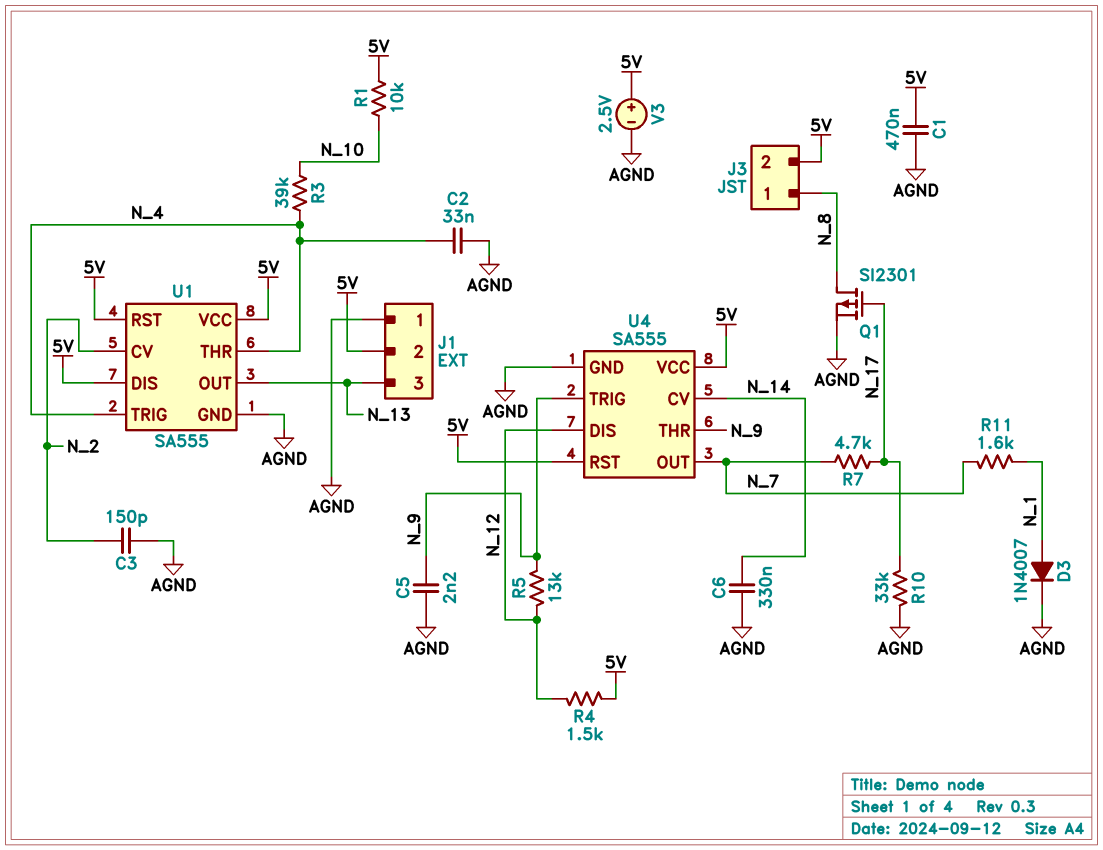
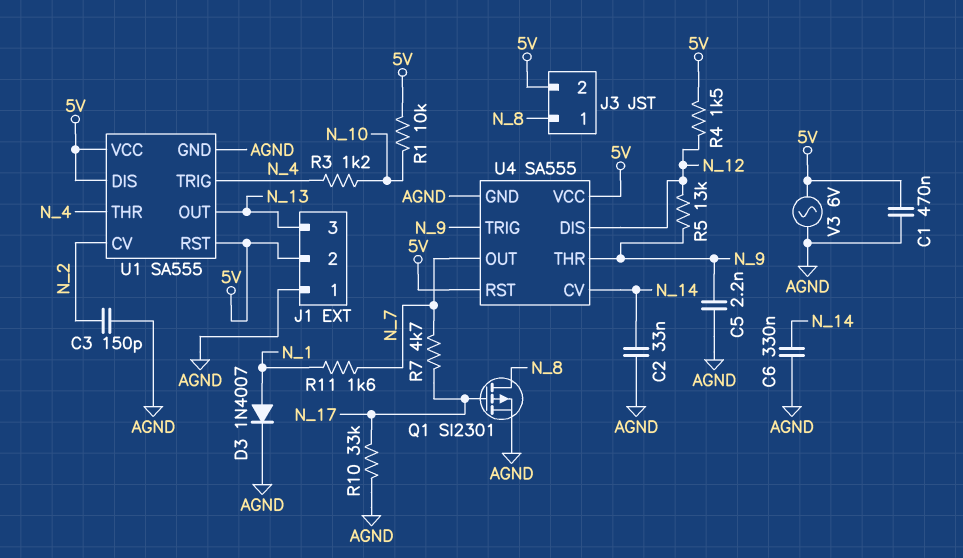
C2: 33nF (AGND, N_4) -> 33nF (AGND, N_14)
R3: 39k (N_4, N_10) -> 1.2k (N_4, N_10)
V3: 2.5V (plus 5V, minus AGND) -> AC 6V (5V, AGND)

